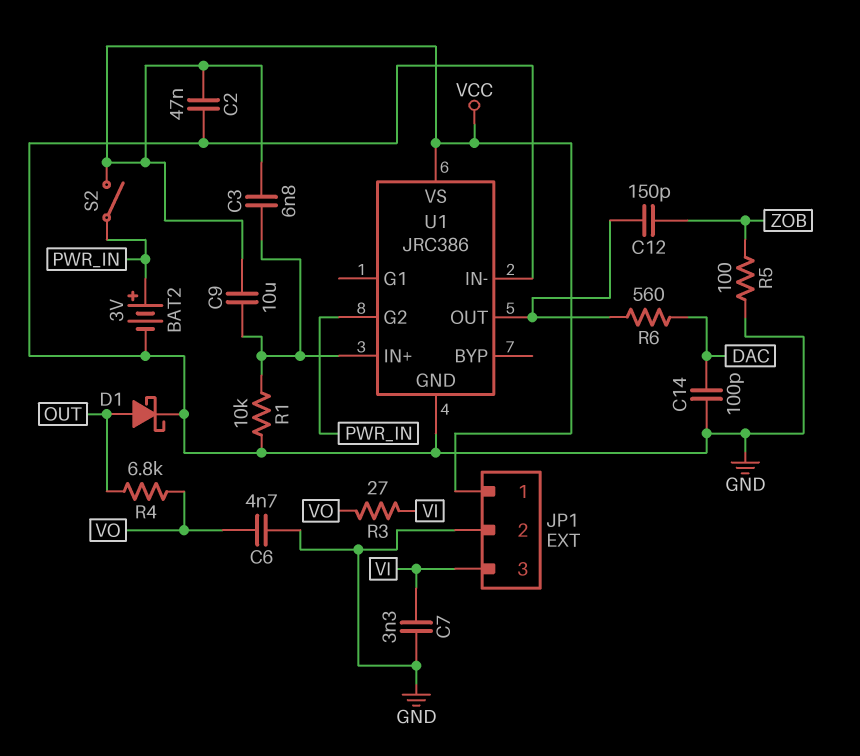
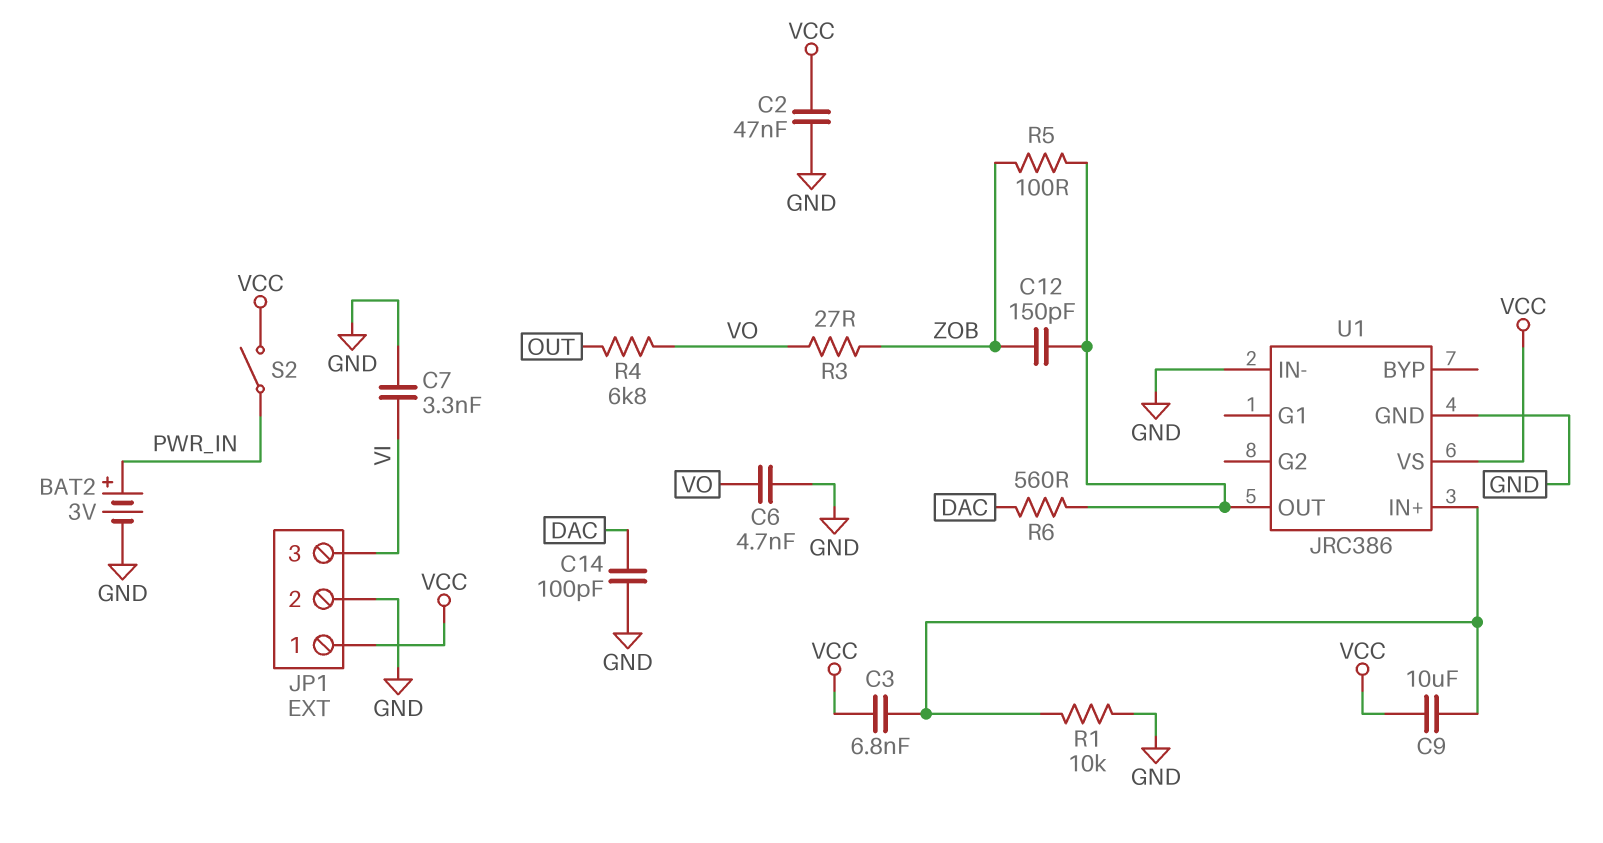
D1: schottky (A OUT, K GND) -> none
R3: 27 (VI, VO) -> 27 (VO, ZOB)
R5: 100 (GND, ZOB) -> 100 (U1/OUT, ZOB)
U1 pin G2: PWR_IN -> none

